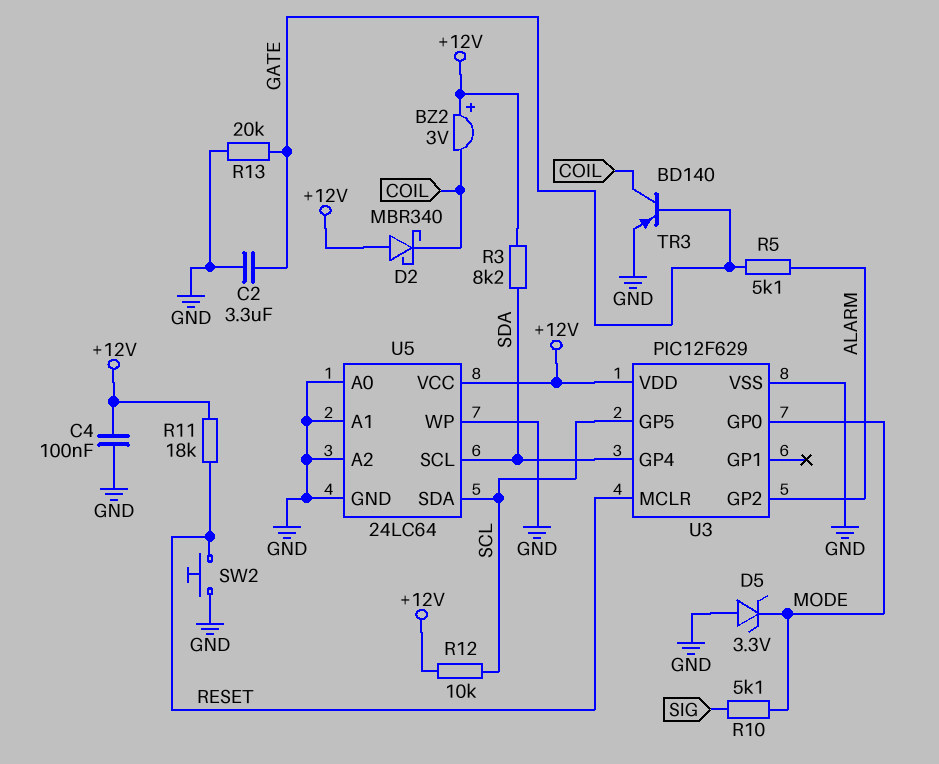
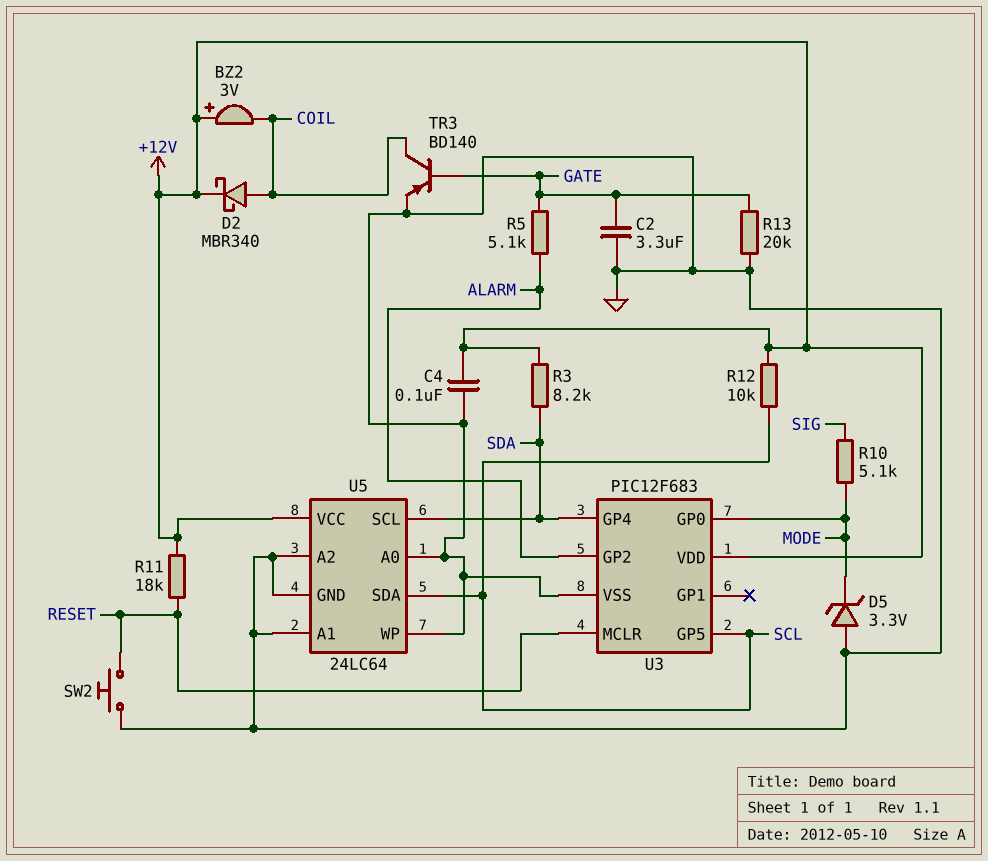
D2: schottky MBR340 (A +12V, K COIL) -> schottky MBR340 (A COIL, K +12V)
U3: PIC12F629 -> PIC12F683

